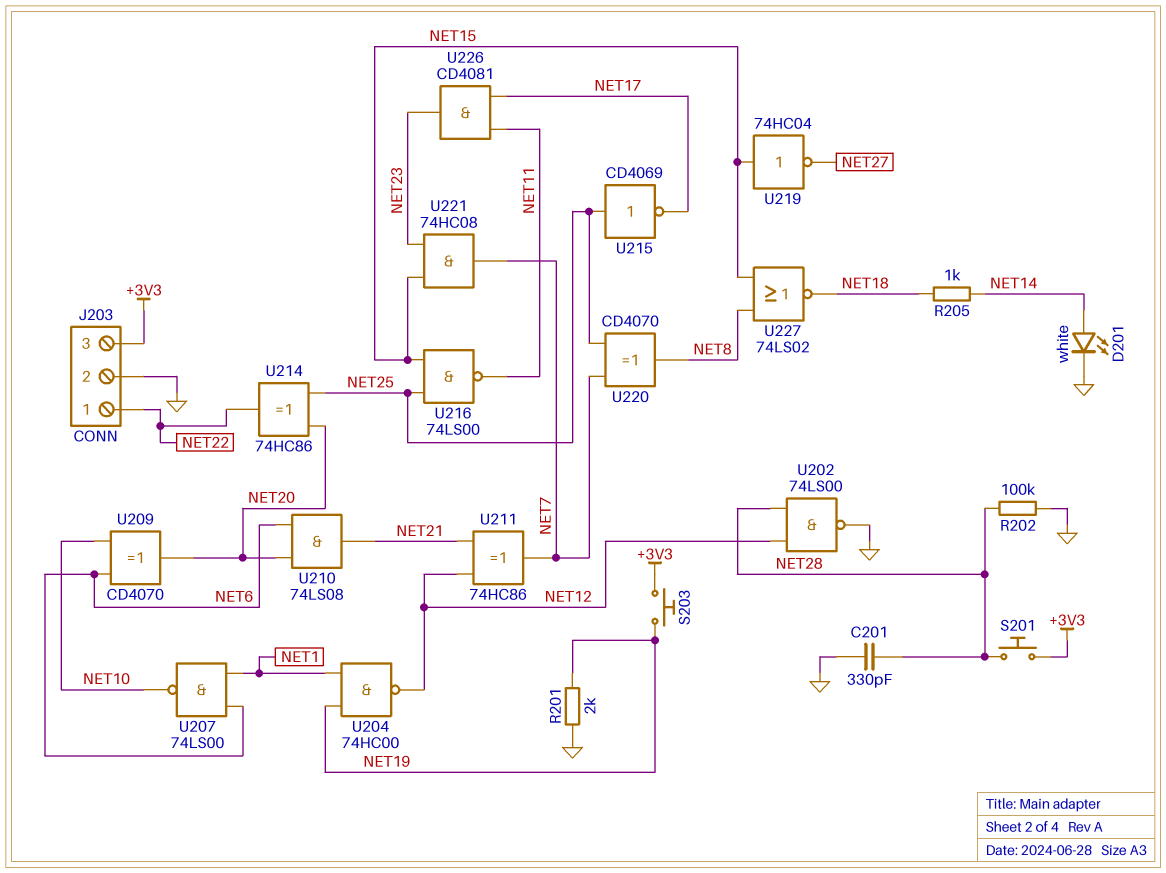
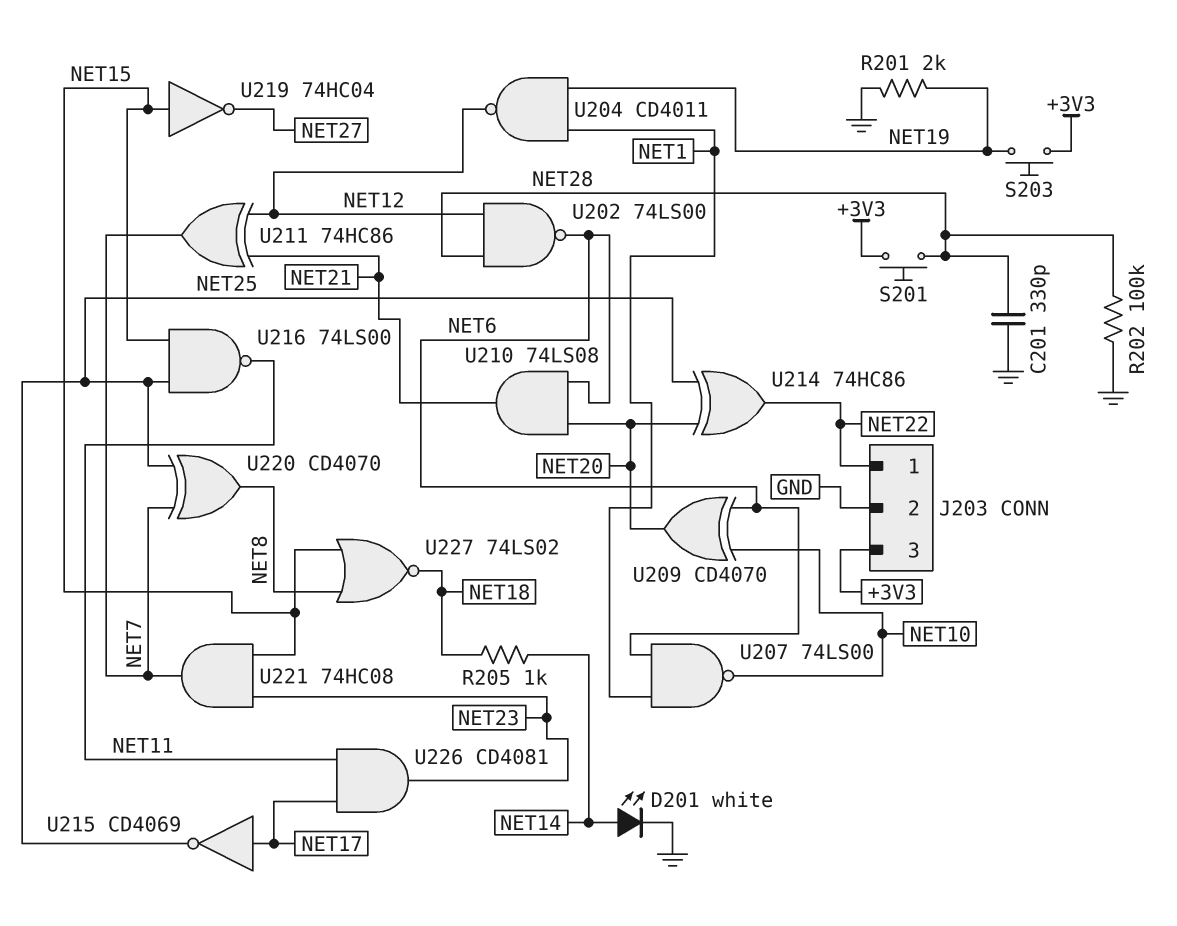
U202: NAND 74LS00 (in NET12, in NET28, out GND) -> NAND 74LS00 (in NET12, in NET28, out NET6)
U204: NAND 74HC00 (in NET1, in NET19, out NET12) -> NAND CD4011 (in NET1, in NET19, out NET12)
U215: NOT CD4069 (in NET25, out NET17) -> NOT CD4069 (in NET17, out NET25)

